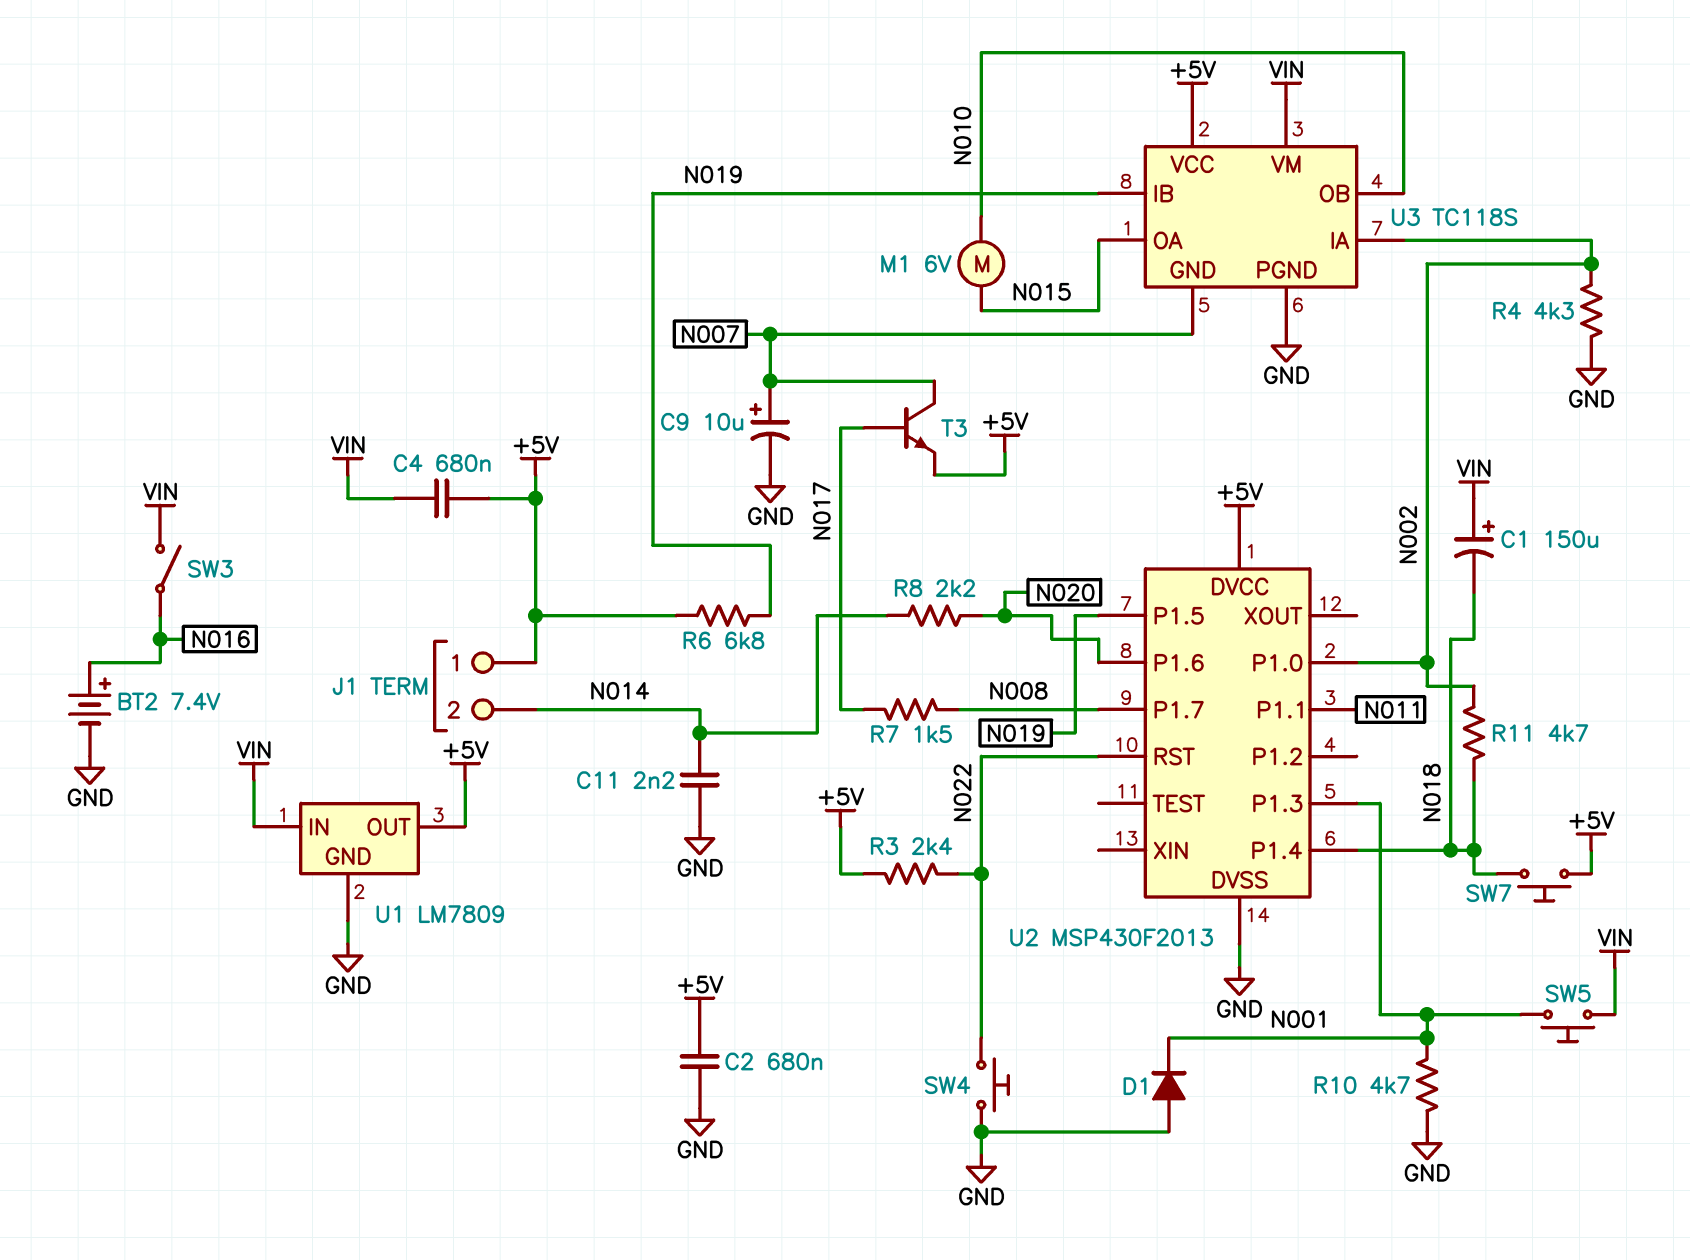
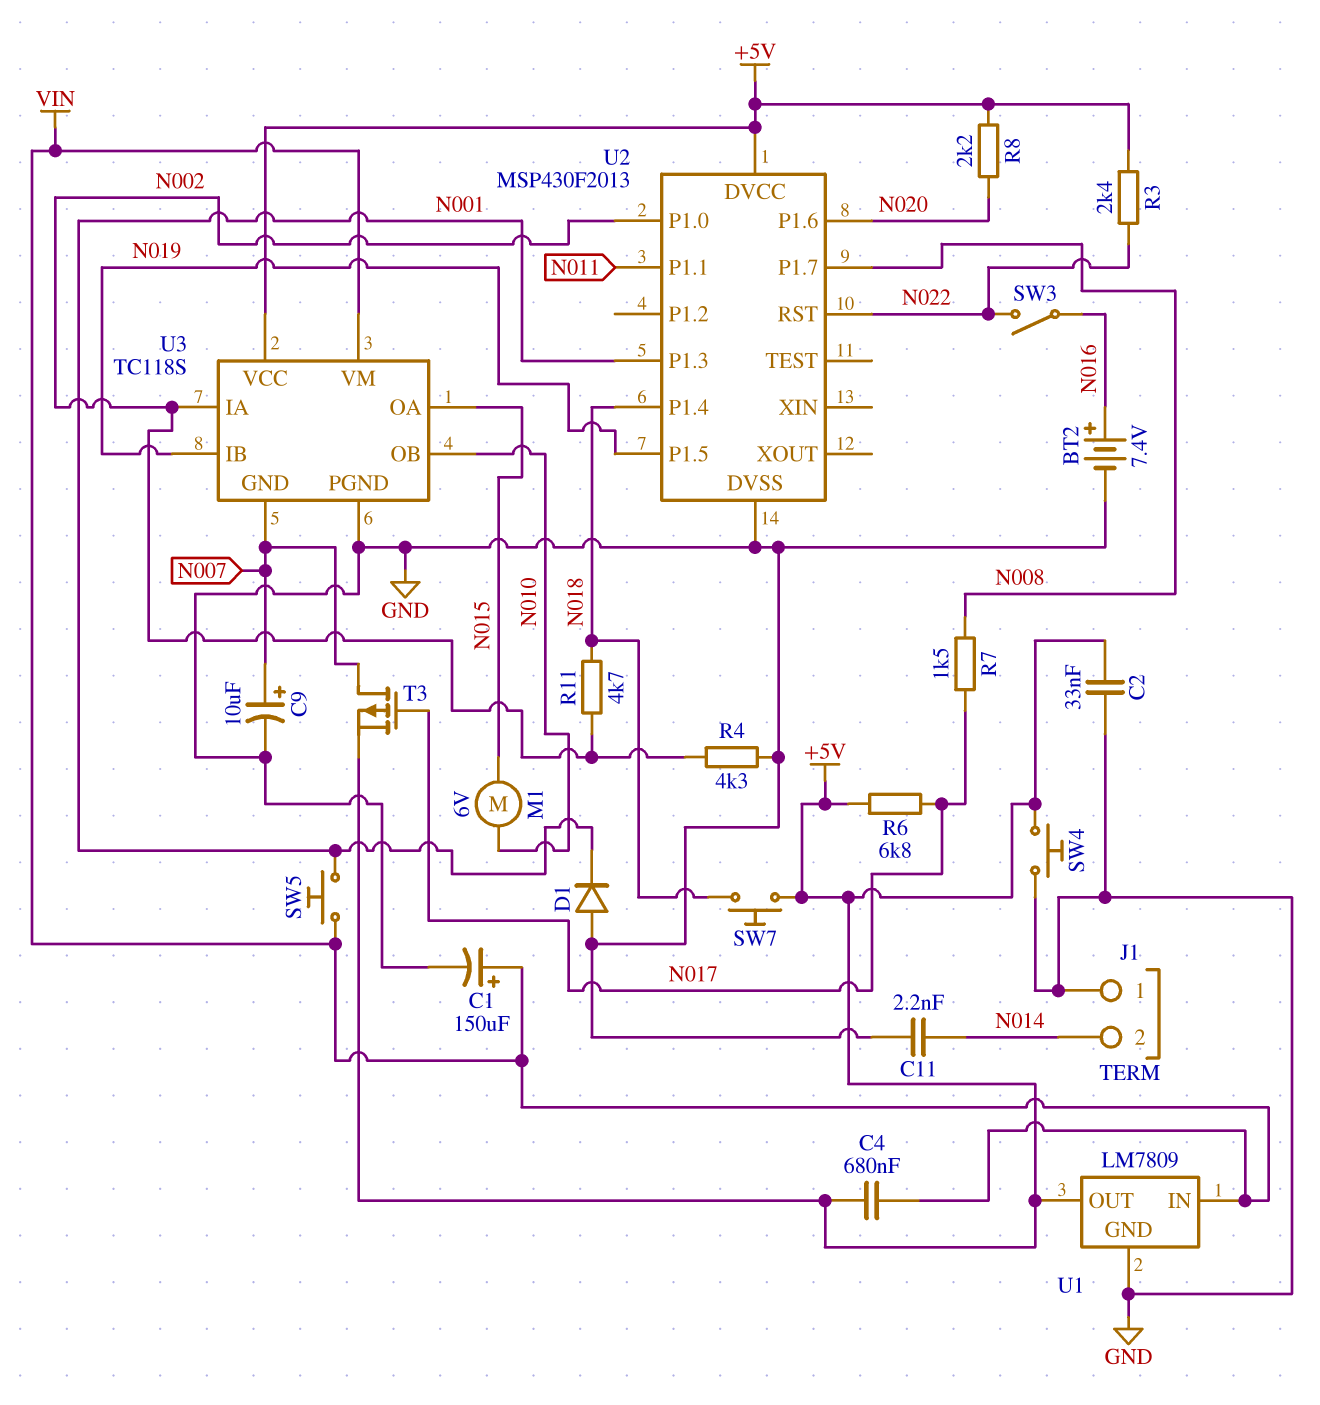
C1: 150uF (plus VIN, minus N018) -> 150uF (plus VIN, minus GND)
C2: 680nF (+5V, GND) -> 33nF (+5V, GND)
J1 pin 1: +5V -> GND
R6: 6.8k (+5V, N019) -> 6.8k (+5V, N017)
R8: 2.2k (N014, N020) -> 2.2k (+5V, N020)
R10: 4.7k (GND, N001) -> none
SW3: switch (N016, VIN) -> switch (N016, N022)
SW4: button (GND, N022) -> button (+5V, GND)
T3: NPN (B N017, C N007, E +5V) -> PMOS (G N017, D N007, S +5V)

